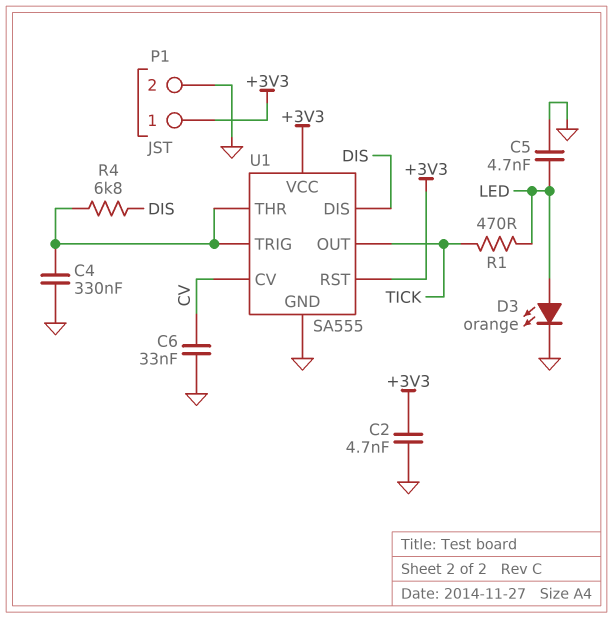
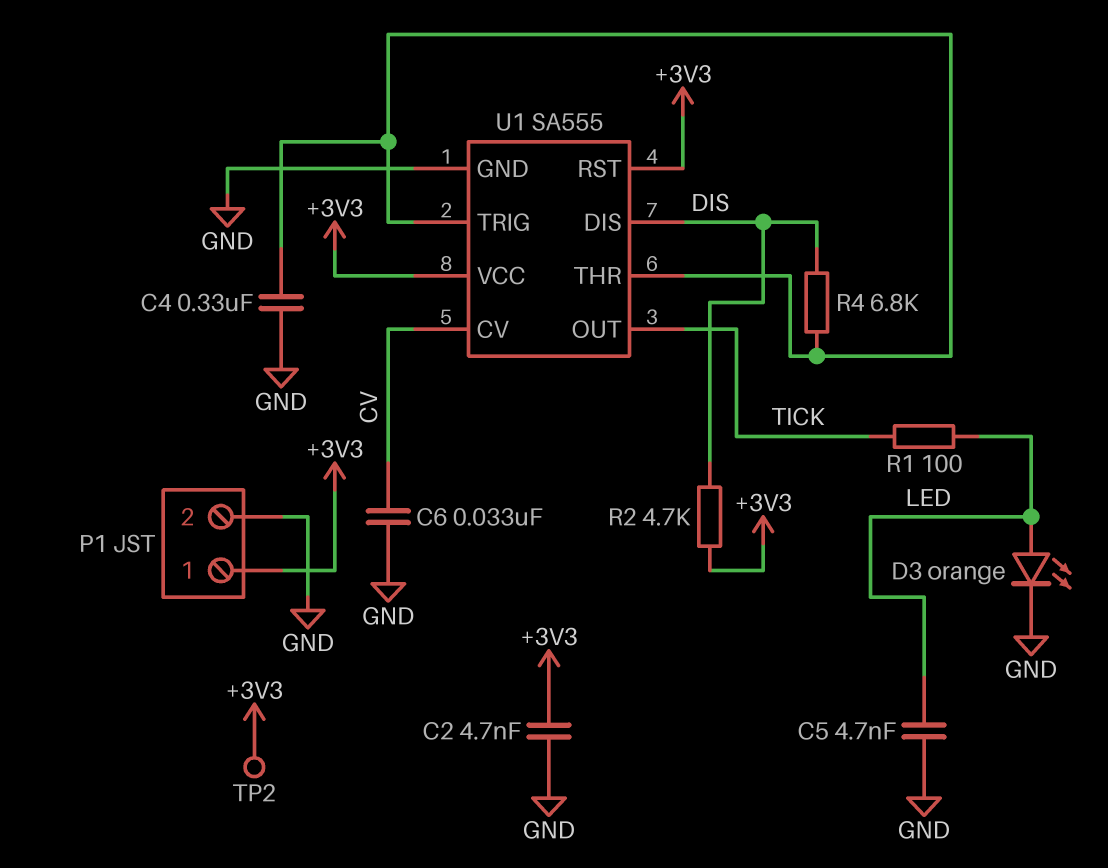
R1: 470 (LED, TICK) -> 100 (LED, TICK)
R2: none -> 4.7k (+3V3, DIS)
TP2: none -> test point (+3V3)

